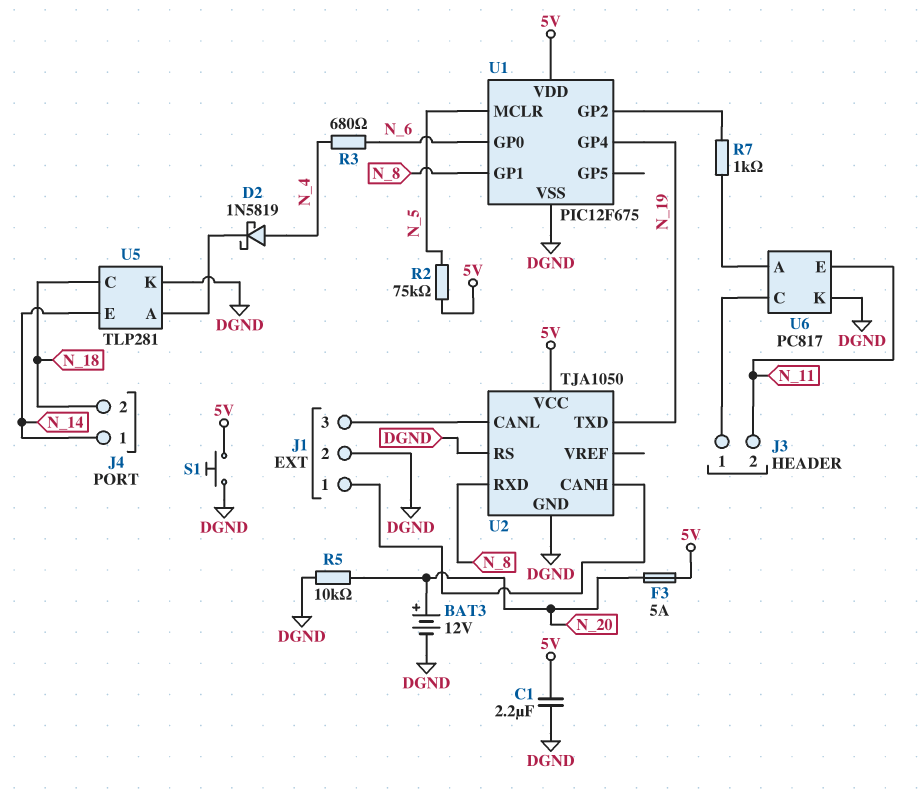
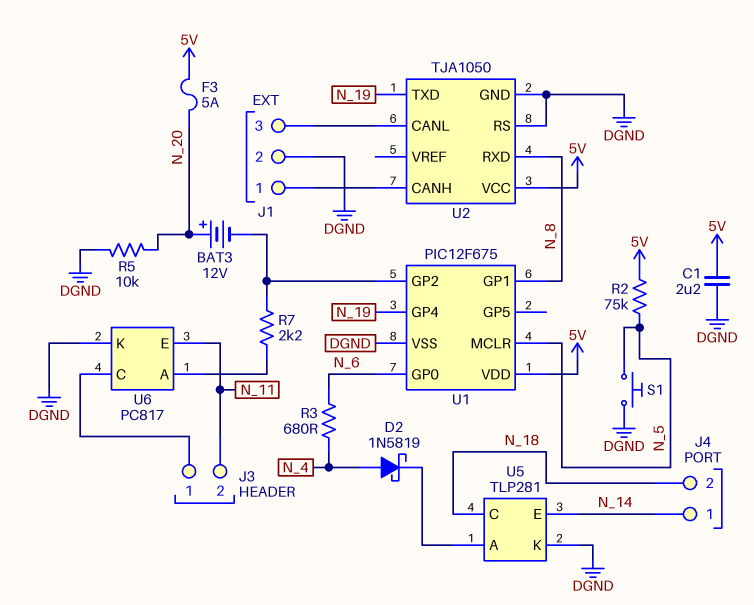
BAT3: 12V (plus N_20, minus DGND) -> 12V (plus N_20, minus U1/GP2)
R7: 1k (U1/GP2, U6/A) -> 2.2k (U1/GP2, U6/A)
S1: button (5V, DGND) -> button (DGND, N_5)

